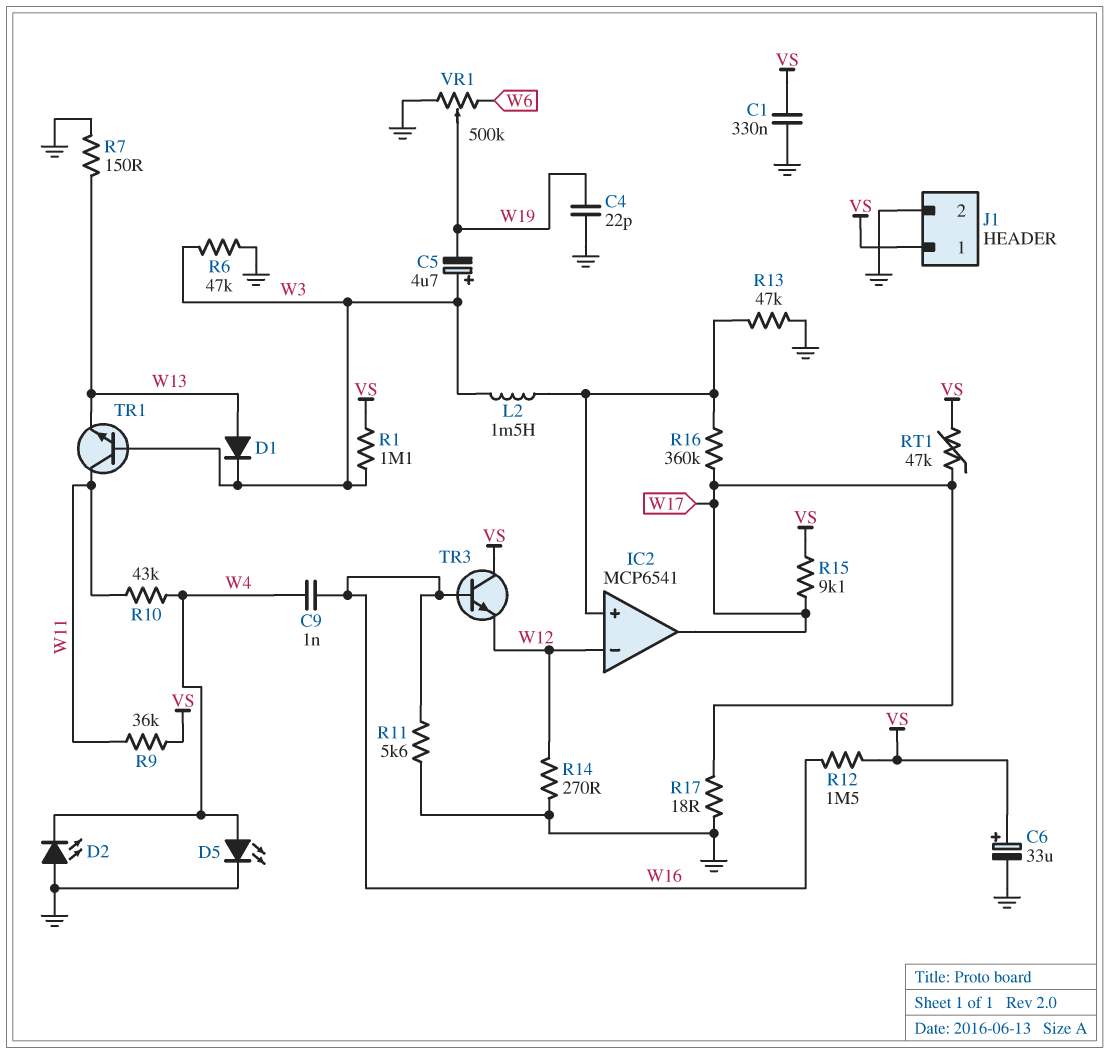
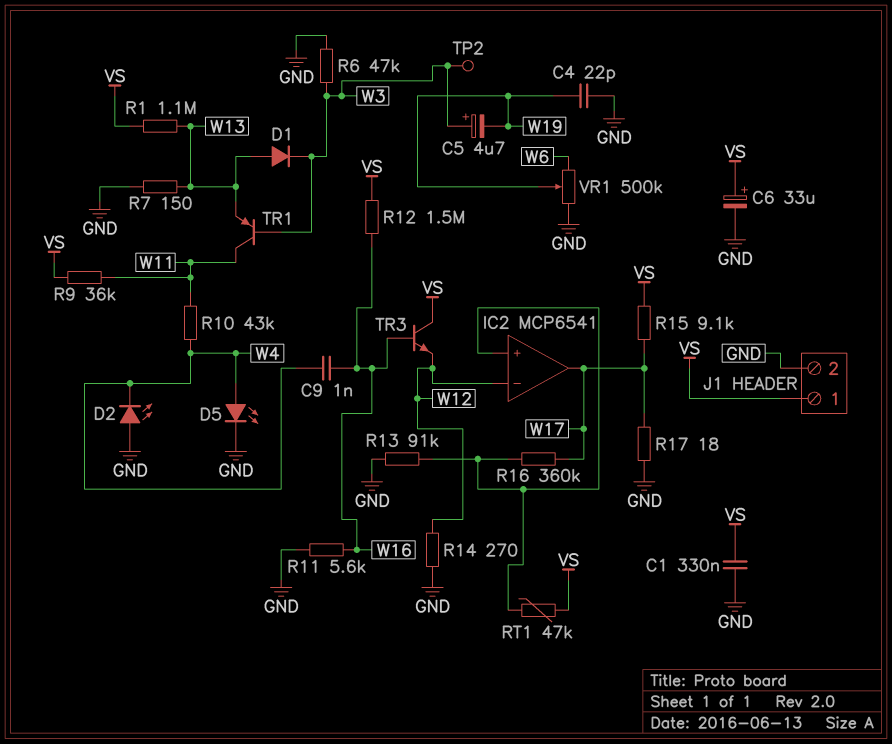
L2: 1.5mH (IC2/in+, W3) -> none
R1: 1.1M (VS, W3) -> 1.1M (VS, W13)
R13: 47k (GND, IC2/in+) -> 91k (GND, IC2/in+)
RT1: 47k (VS, W17) -> 47k (IC2/in+, VS)
TP2: none -> test point (W3)
TR1: NPN (B W3, C W11, E W13) -> PNP (B W3, C W11, E W13)

